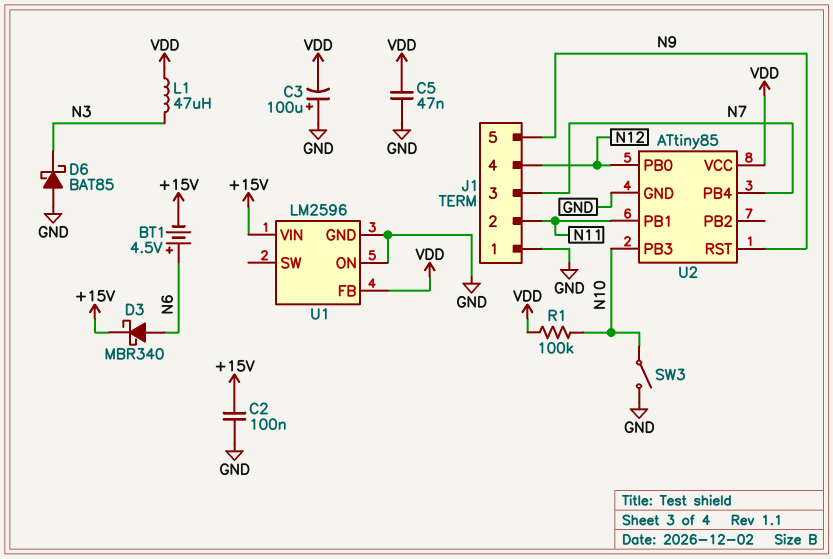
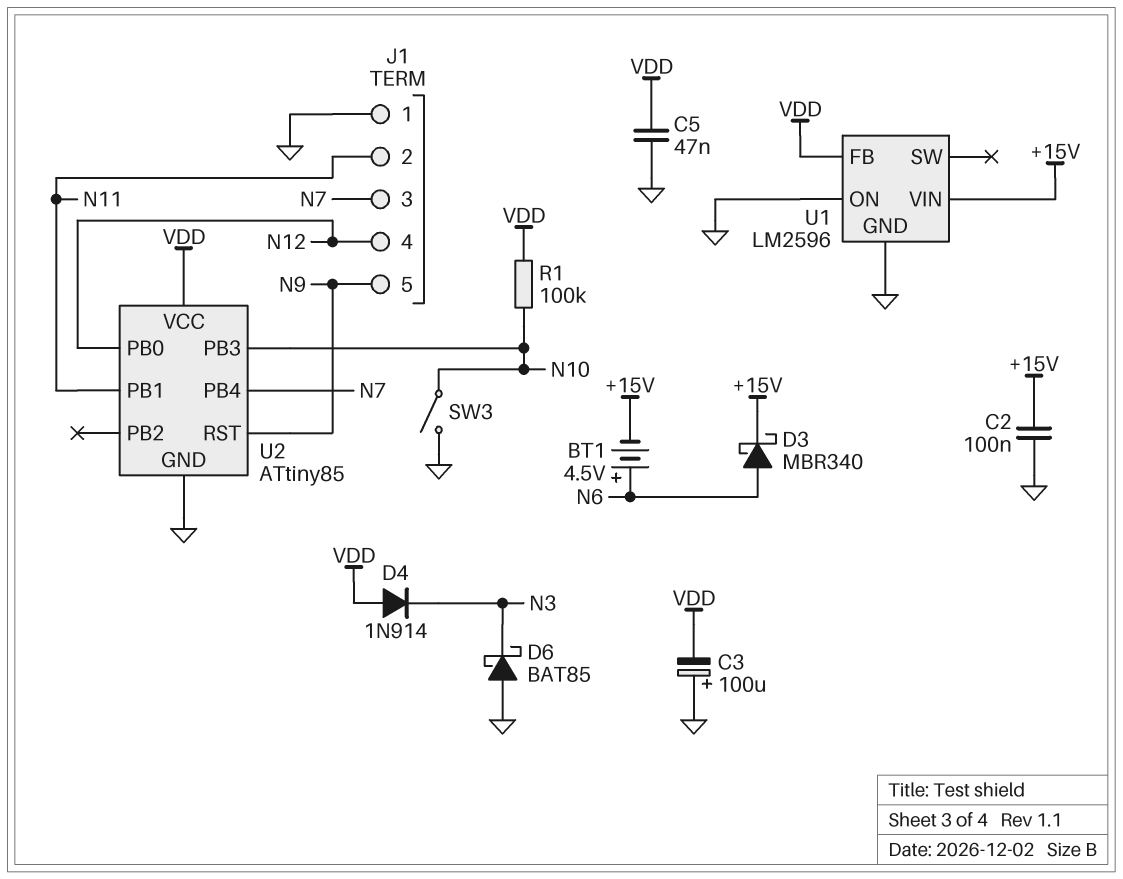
D4: none -> diode 1N914 (A VDD, K N3)
L1: 47uH (N3, VDD) -> none

